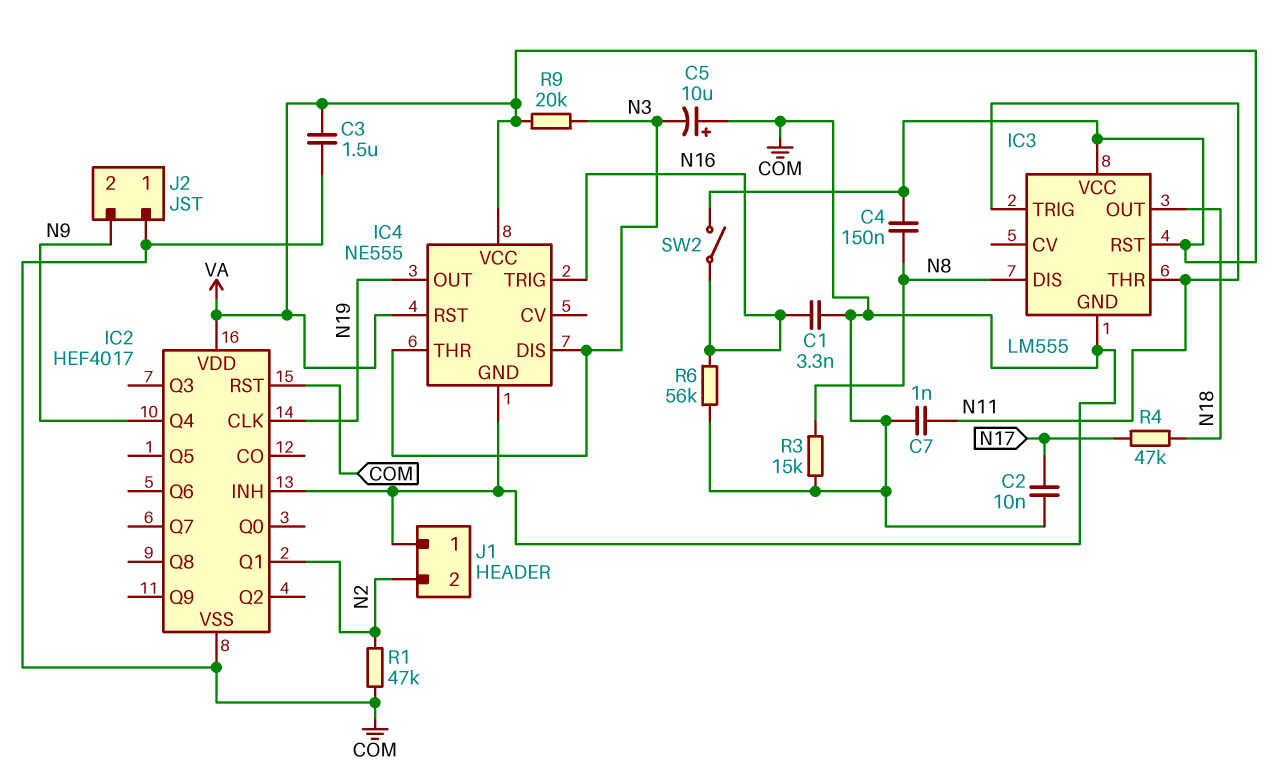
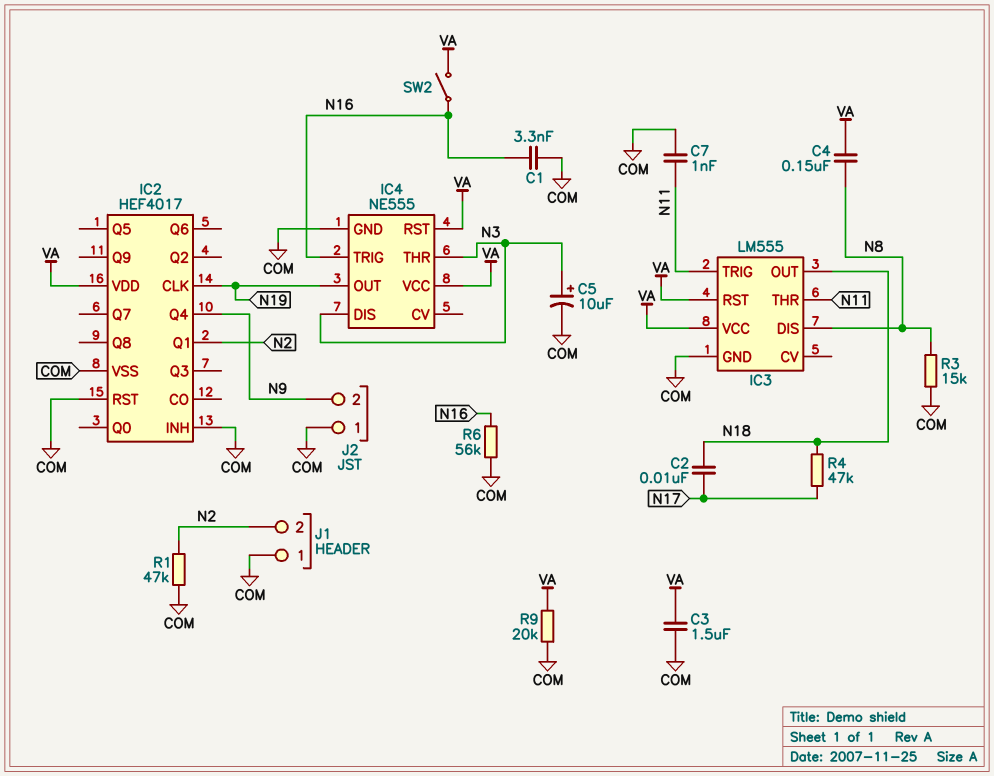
C2: 10nF (COM, N17) -> 10nF (N17, N18)
C5: 10uF (plus COM, minus N3) -> 10uF (plus N3, minus COM)
R9: 20k (N3, VA) -> 20k (COM, VA)

